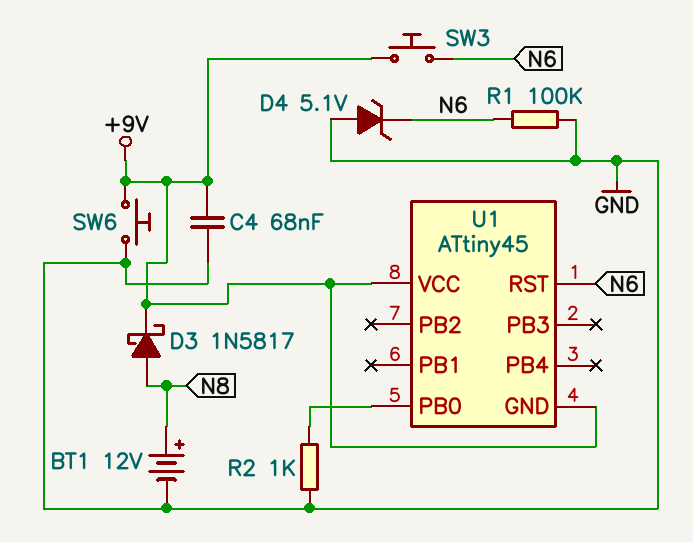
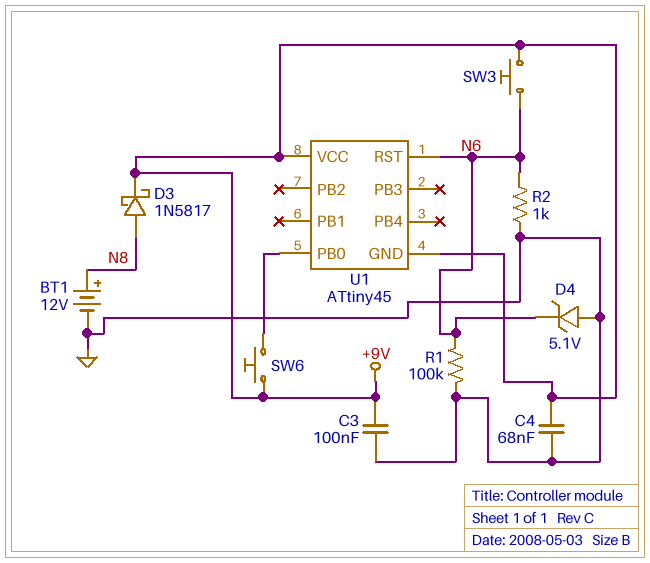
C3: none -> 100nF (+9V, GND)
R2: 1k (GND, U1/PB0) -> 1k (GND, N6)
SW6: button (+9V, GND) -> button (+9V, U1/PB0)

